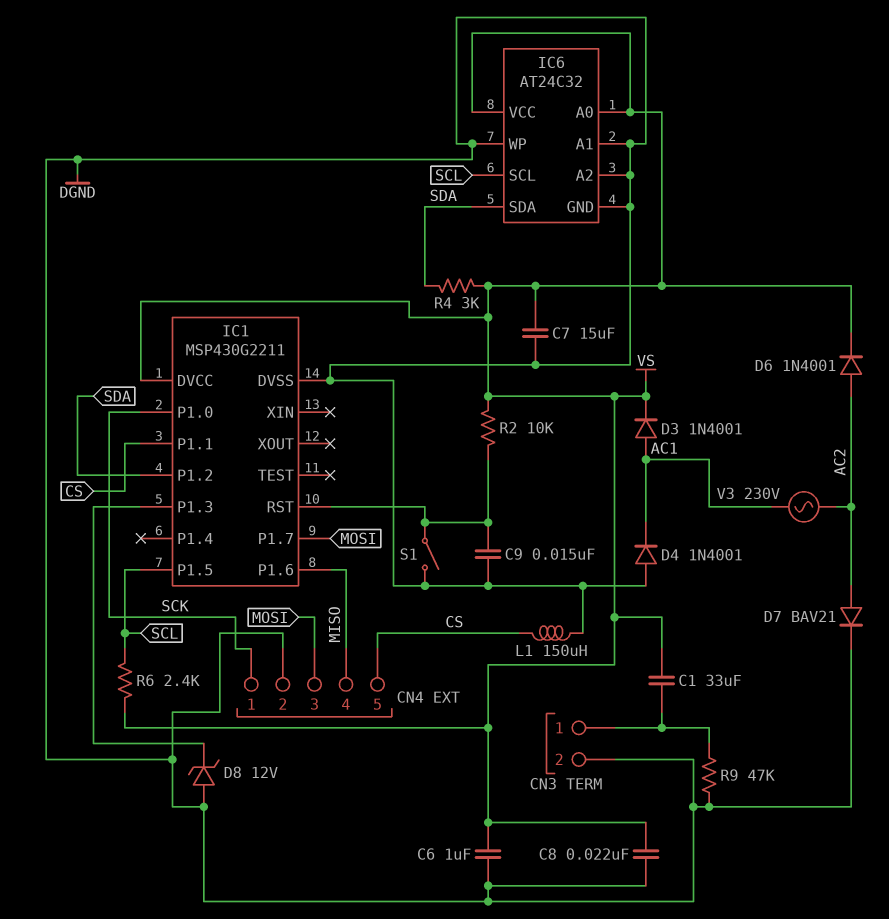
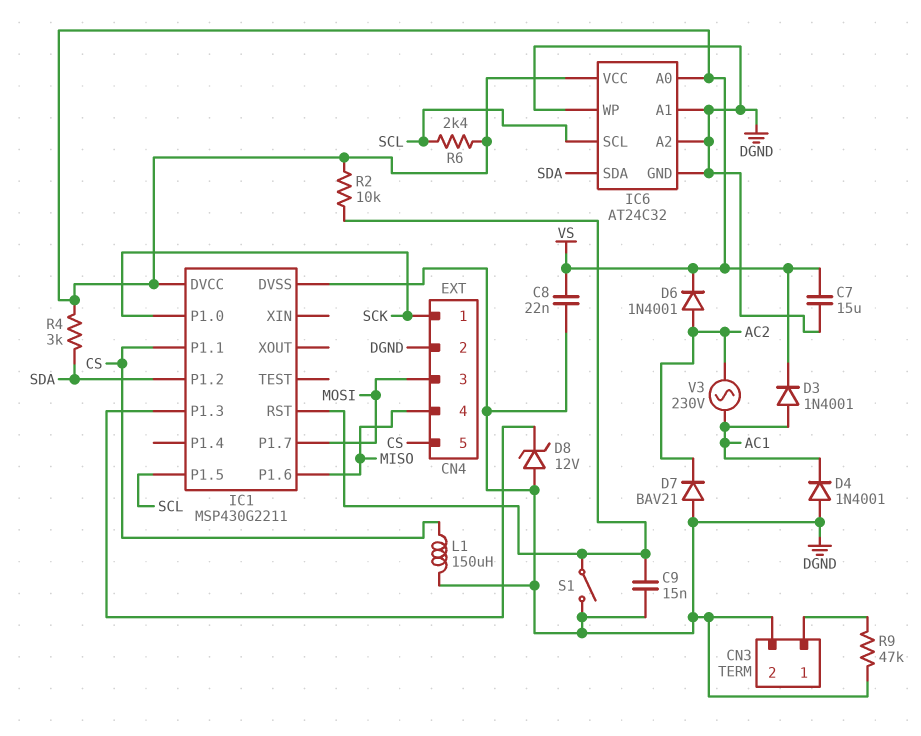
C1: 33uF (CN3/1, VS) -> none
C6: 1uF (DGND, VS) -> none
D7: diode BAV21 (A AC2, K DGND) -> diode BAV21 (A DGND, K AC2)

